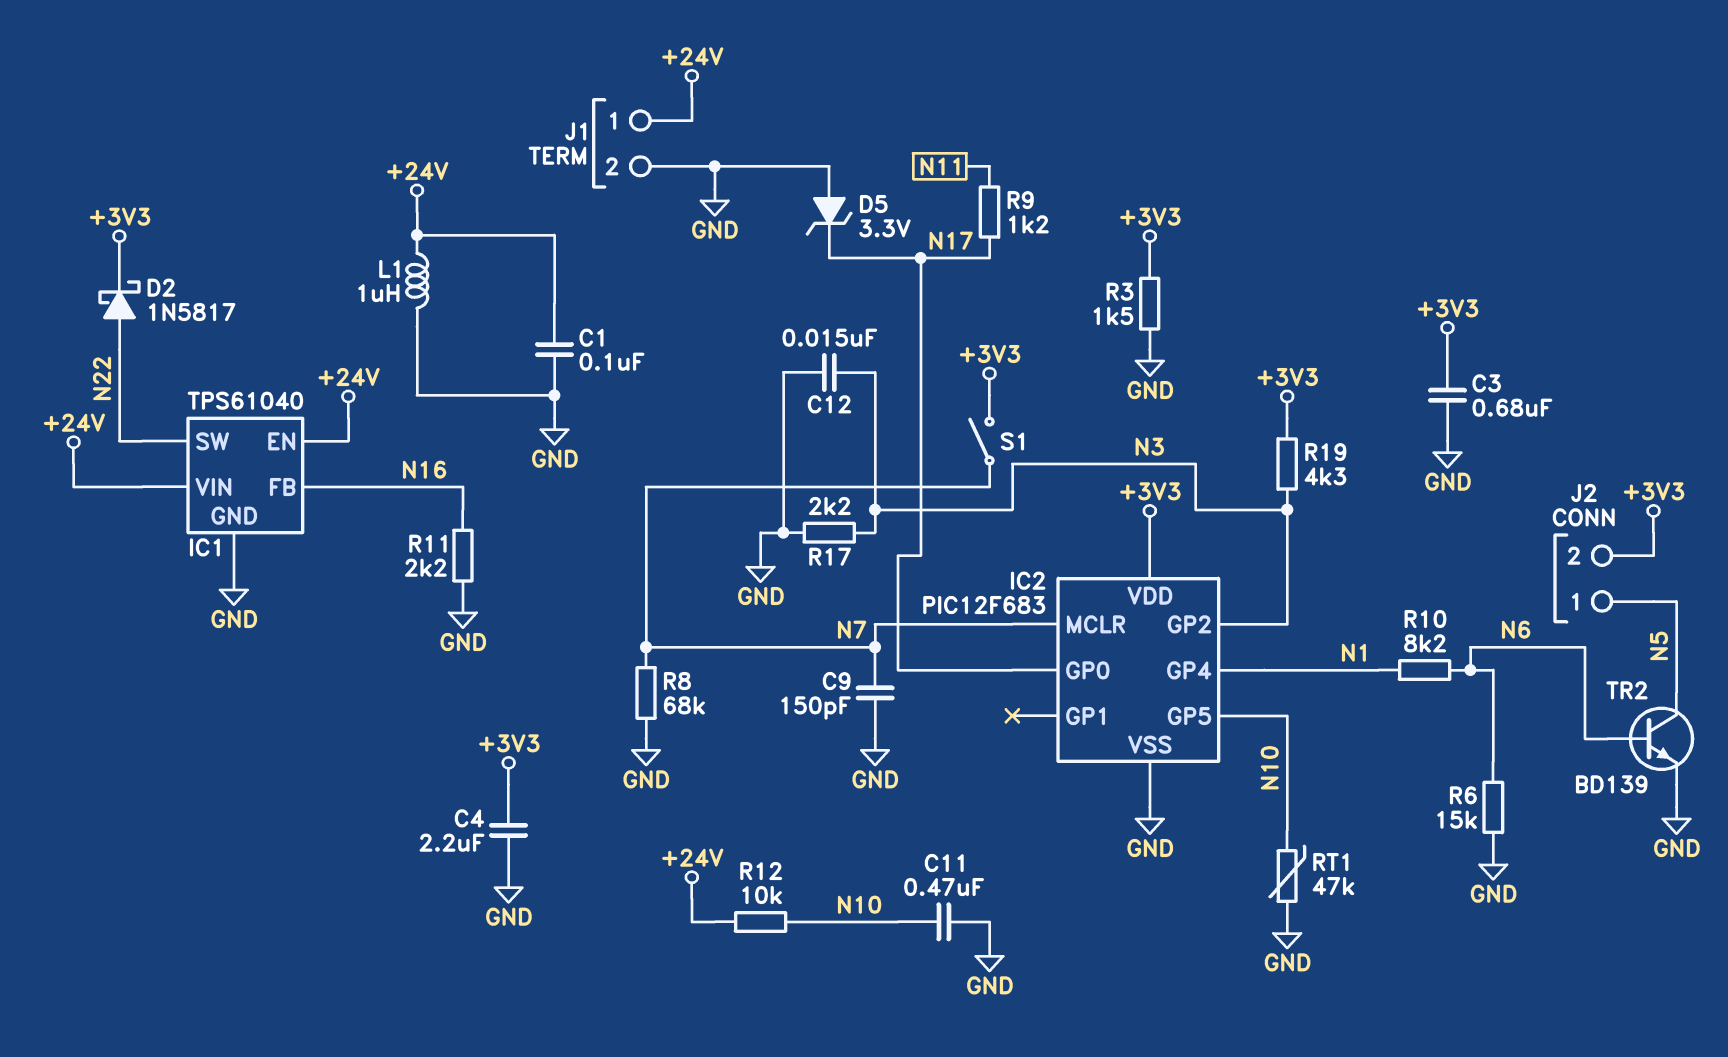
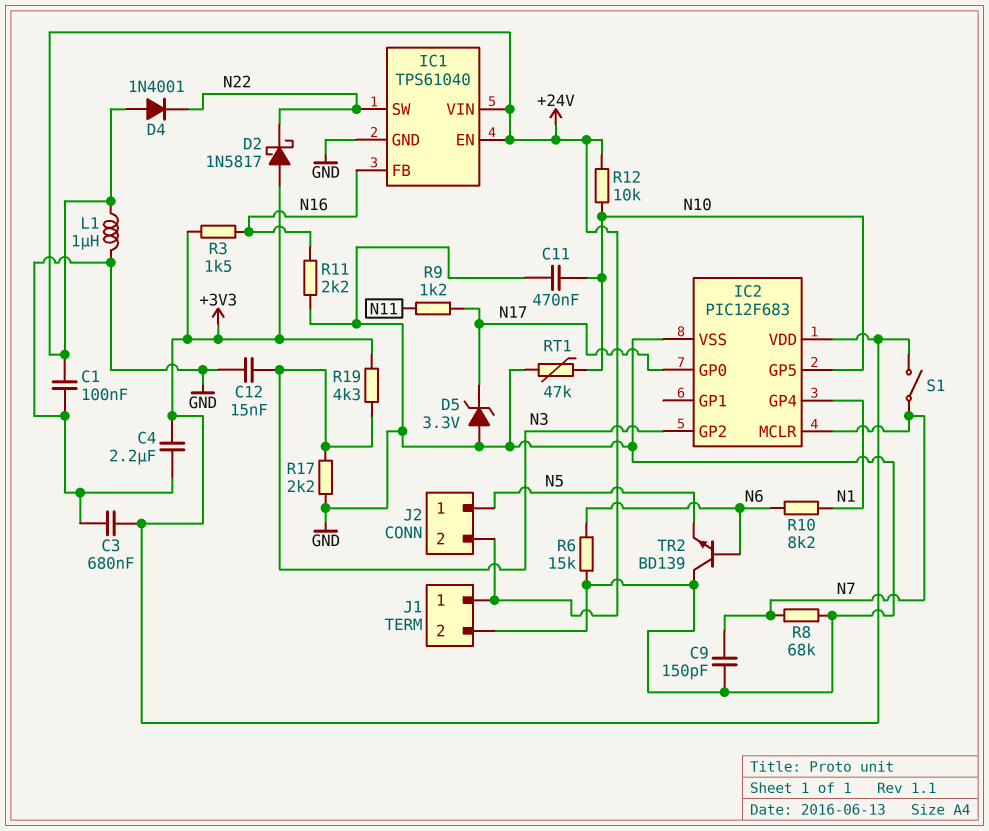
D2: schottky 1N5817 (A N22, K +3V3) -> schottky 1N5817 (A +3V3, K N22)
D4: none -> diode 1N4001 (A +24V, K N22)
J2 pin 2: +3V3 -> +24V
R3: 1.5k (+3V3, GND) -> 1.5k (+3V3, N16)
TR2: NPN BD139 (B N6, C N5, E GND) -> NPN BD139 (B N6, C GND, E N5)

